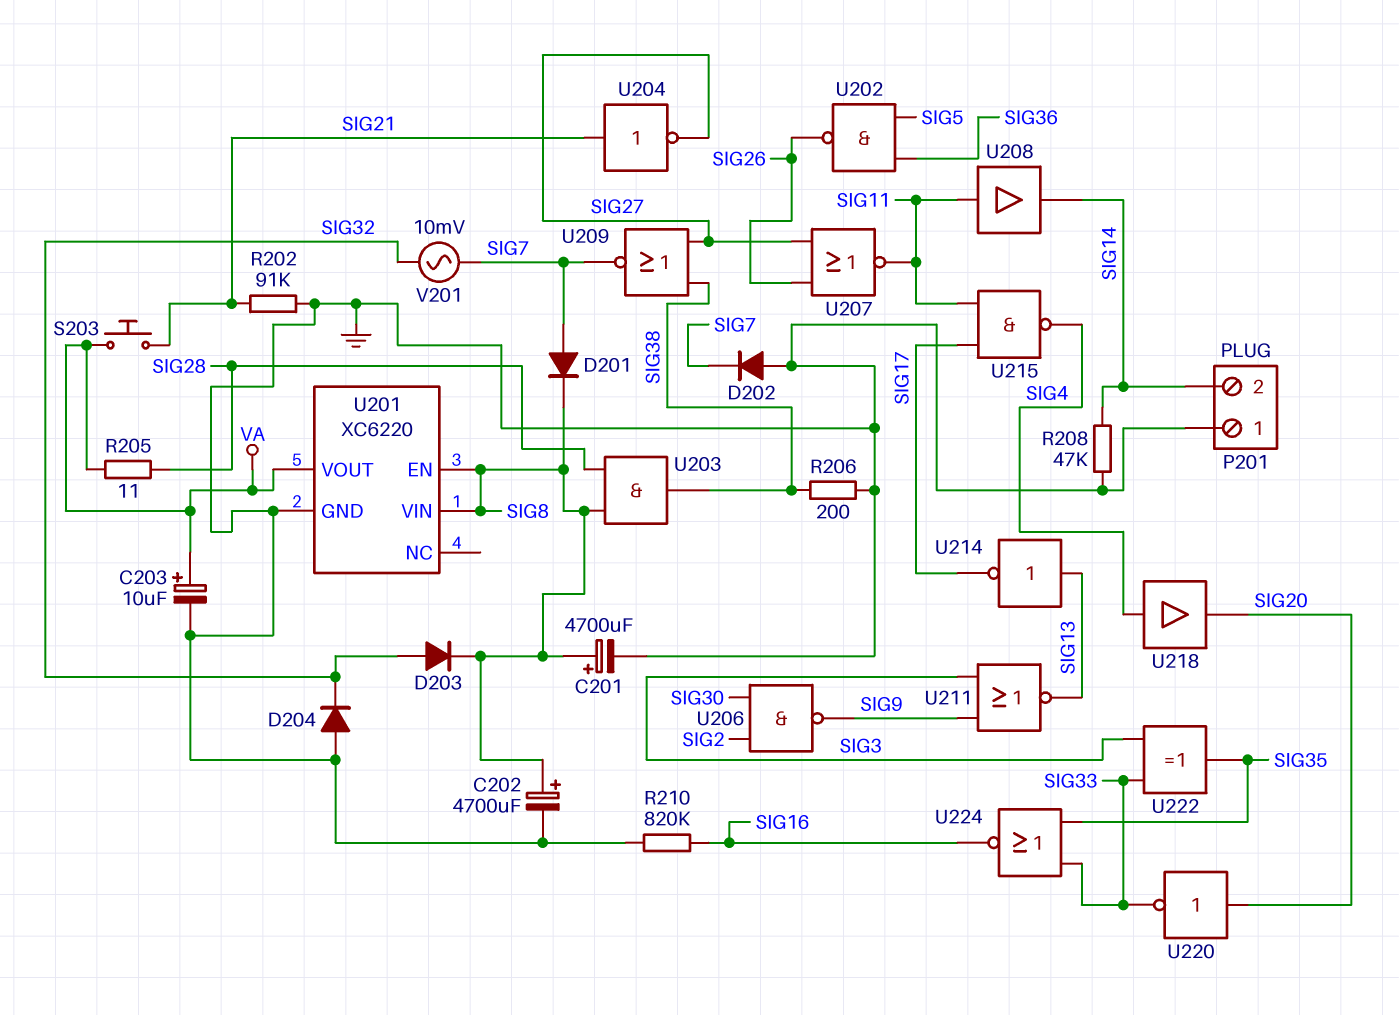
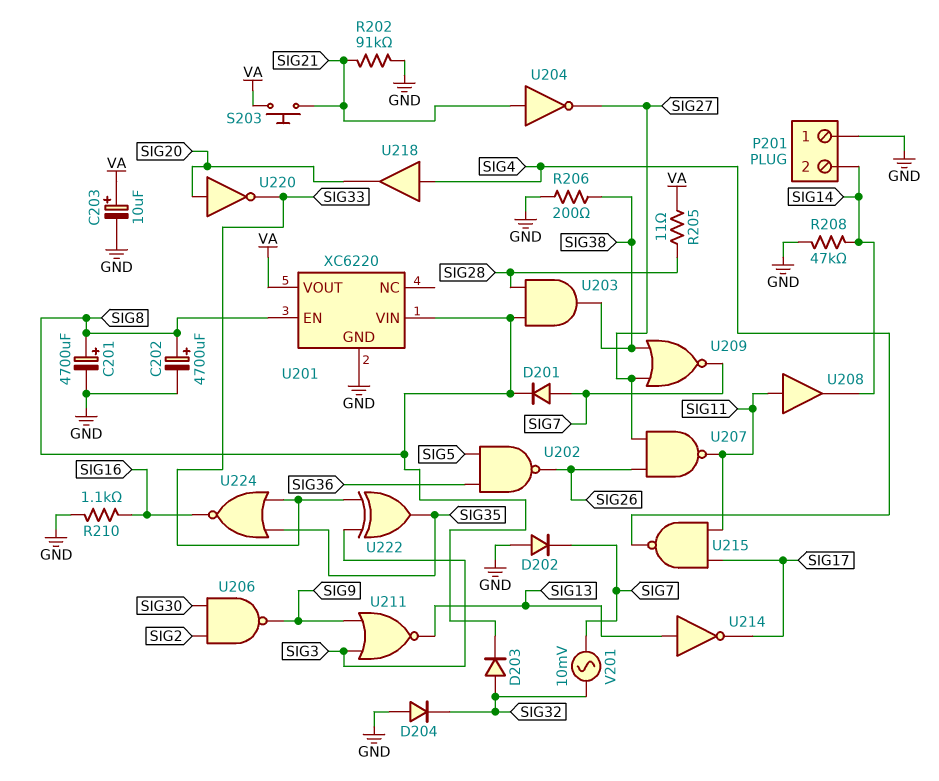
R210: 820k (GND, SIG16) -> 1.1k (GND, SIG16)
U207: NOR (in SIG26, in SIG27, out SIG11) -> NAND (in SIG26, in SIG27, out SIG11)

